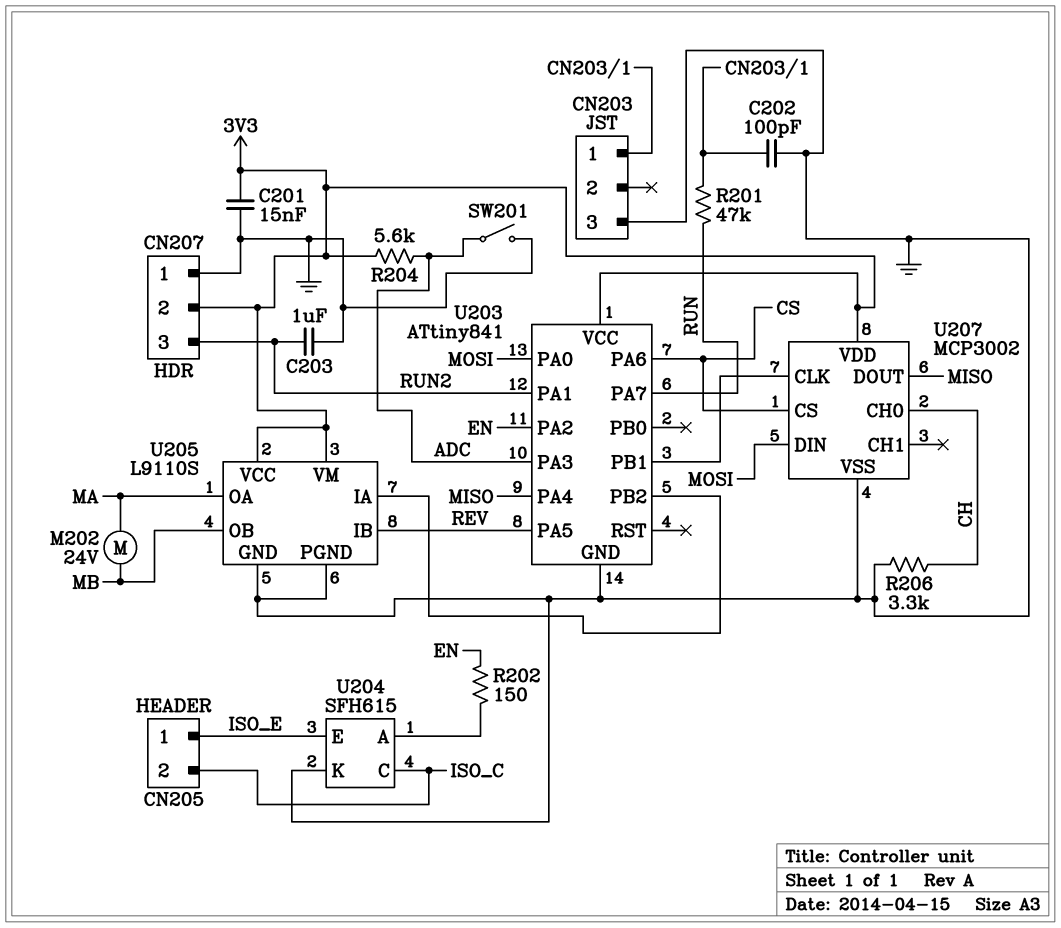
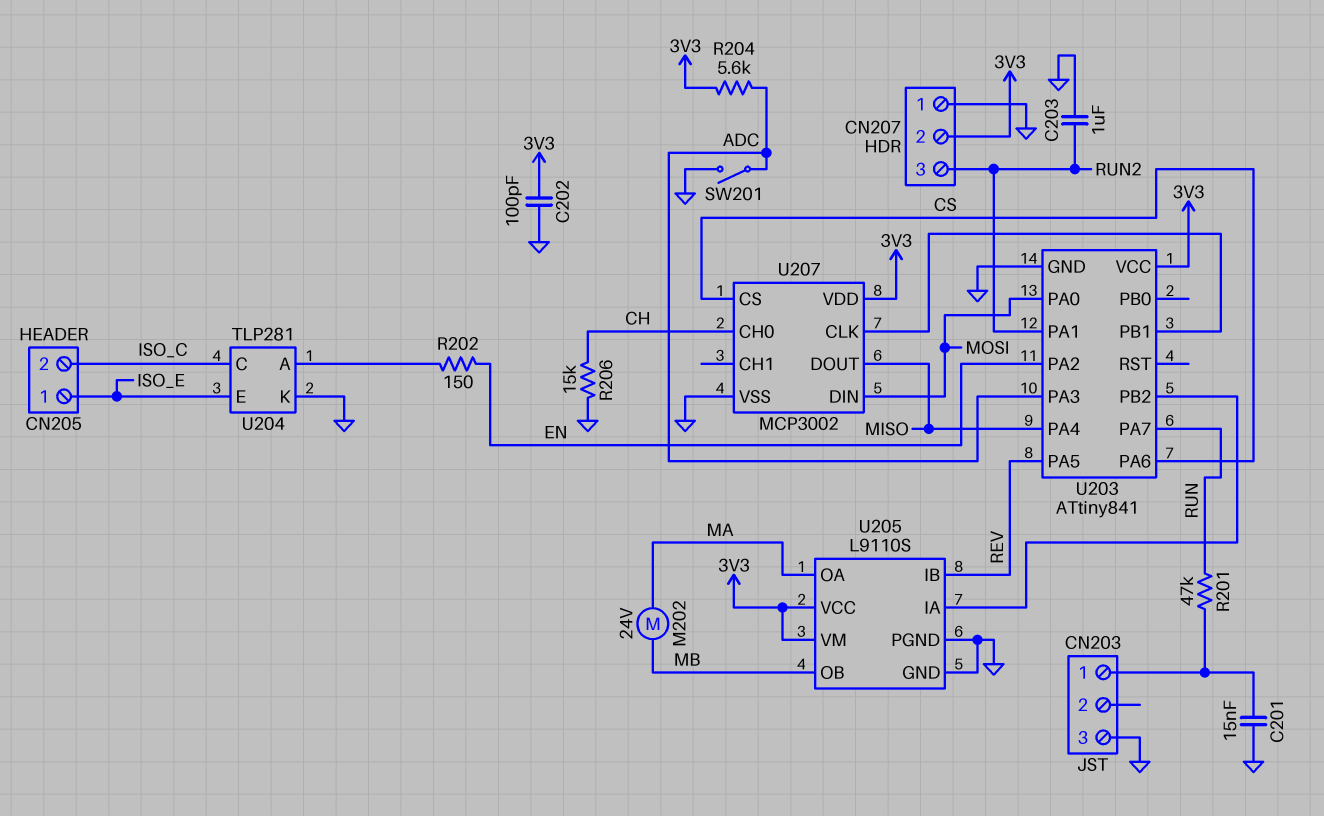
C201: 15nF (3V3, GND) -> 15nF (CN203/1, GND)
C202: 100pF (CN203/1, GND) -> 100pF (3V3, GND)
R206: 3.3k (CH, GND) -> 15k (CH, GND)
U204: SFH615 -> TLP281

